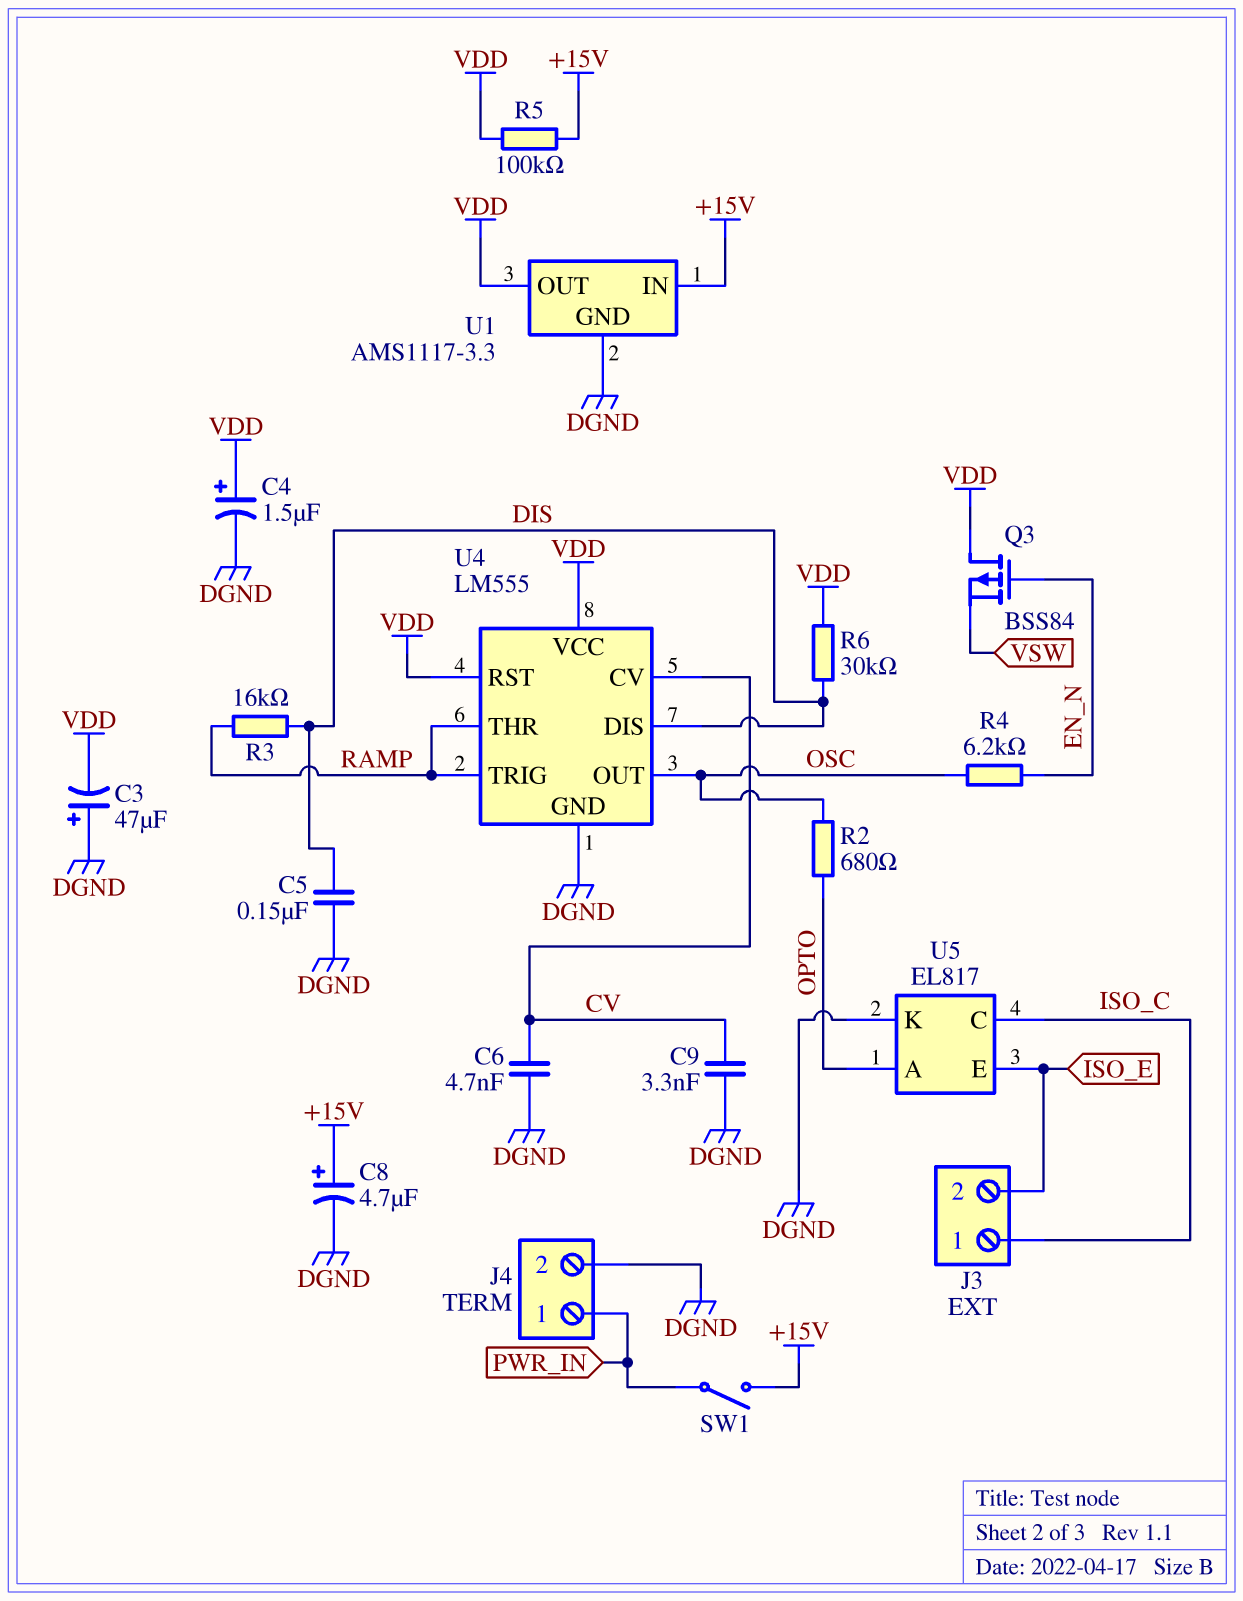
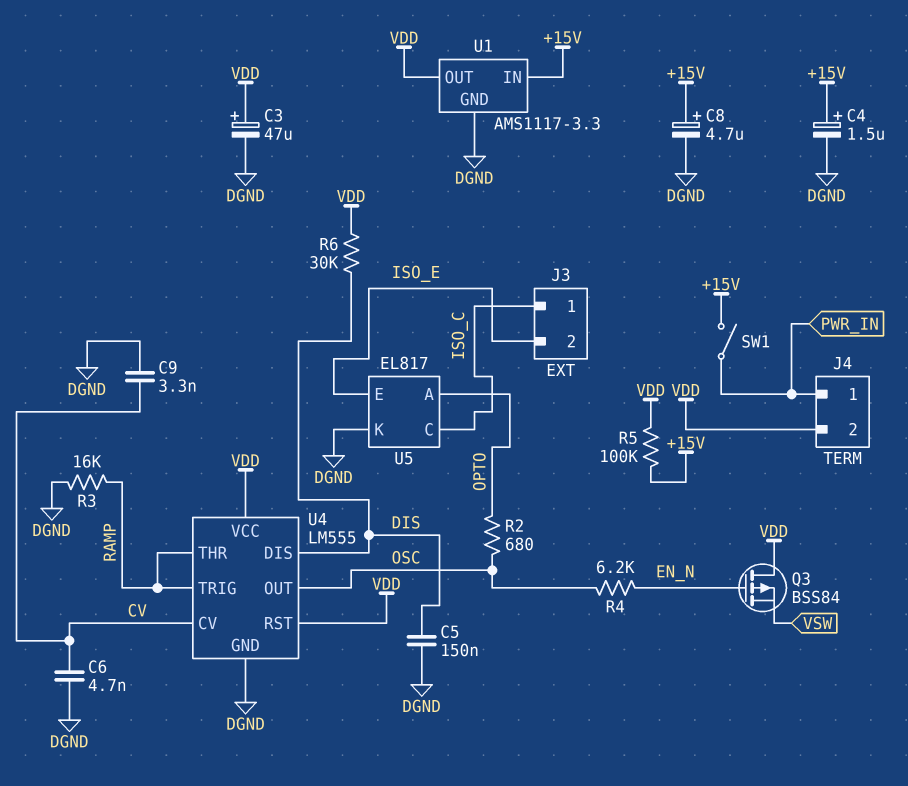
C3: 47uF (plus DGND, minus VDD) -> 47uF (plus VDD, minus DGND)
C4: 1.5uF (plus VDD, minus DGND) -> 1.5uF (plus +15V, minus DGND)
J4 pin 2: DGND -> VDD
R3: 16k (DIS, RAMP) -> 16k (DGND, RAMP)

